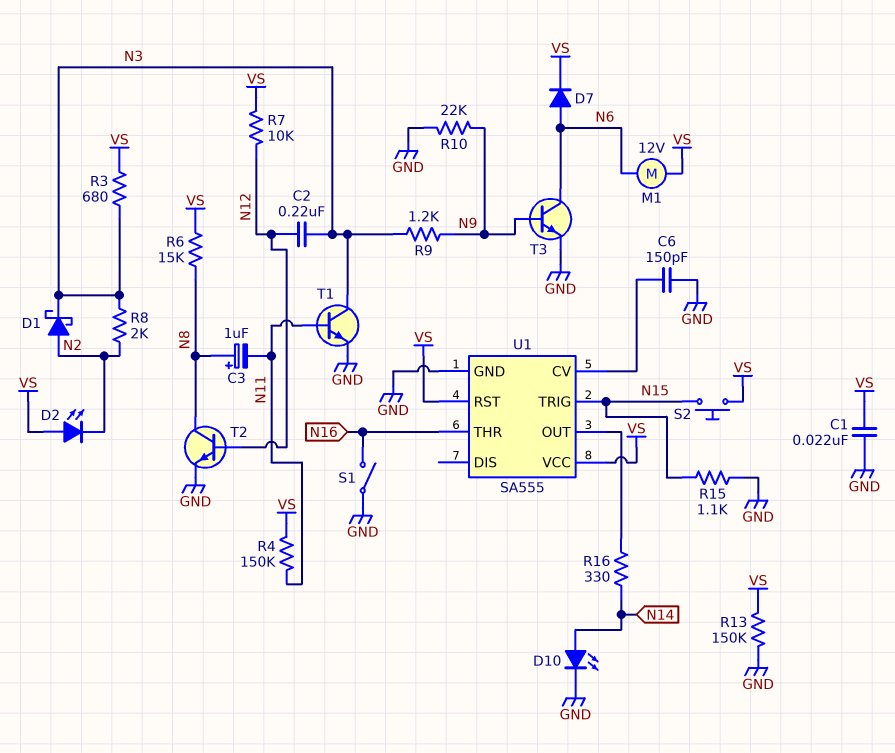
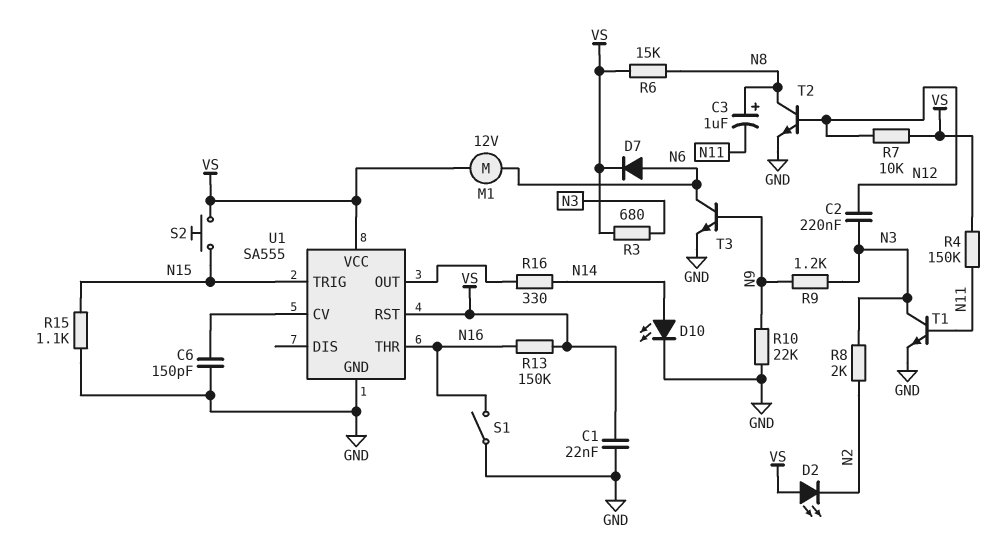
D1: schottky (A N2, K N3) -> none
R13: 150k (GND, VS) -> 150k (N16, VS)

